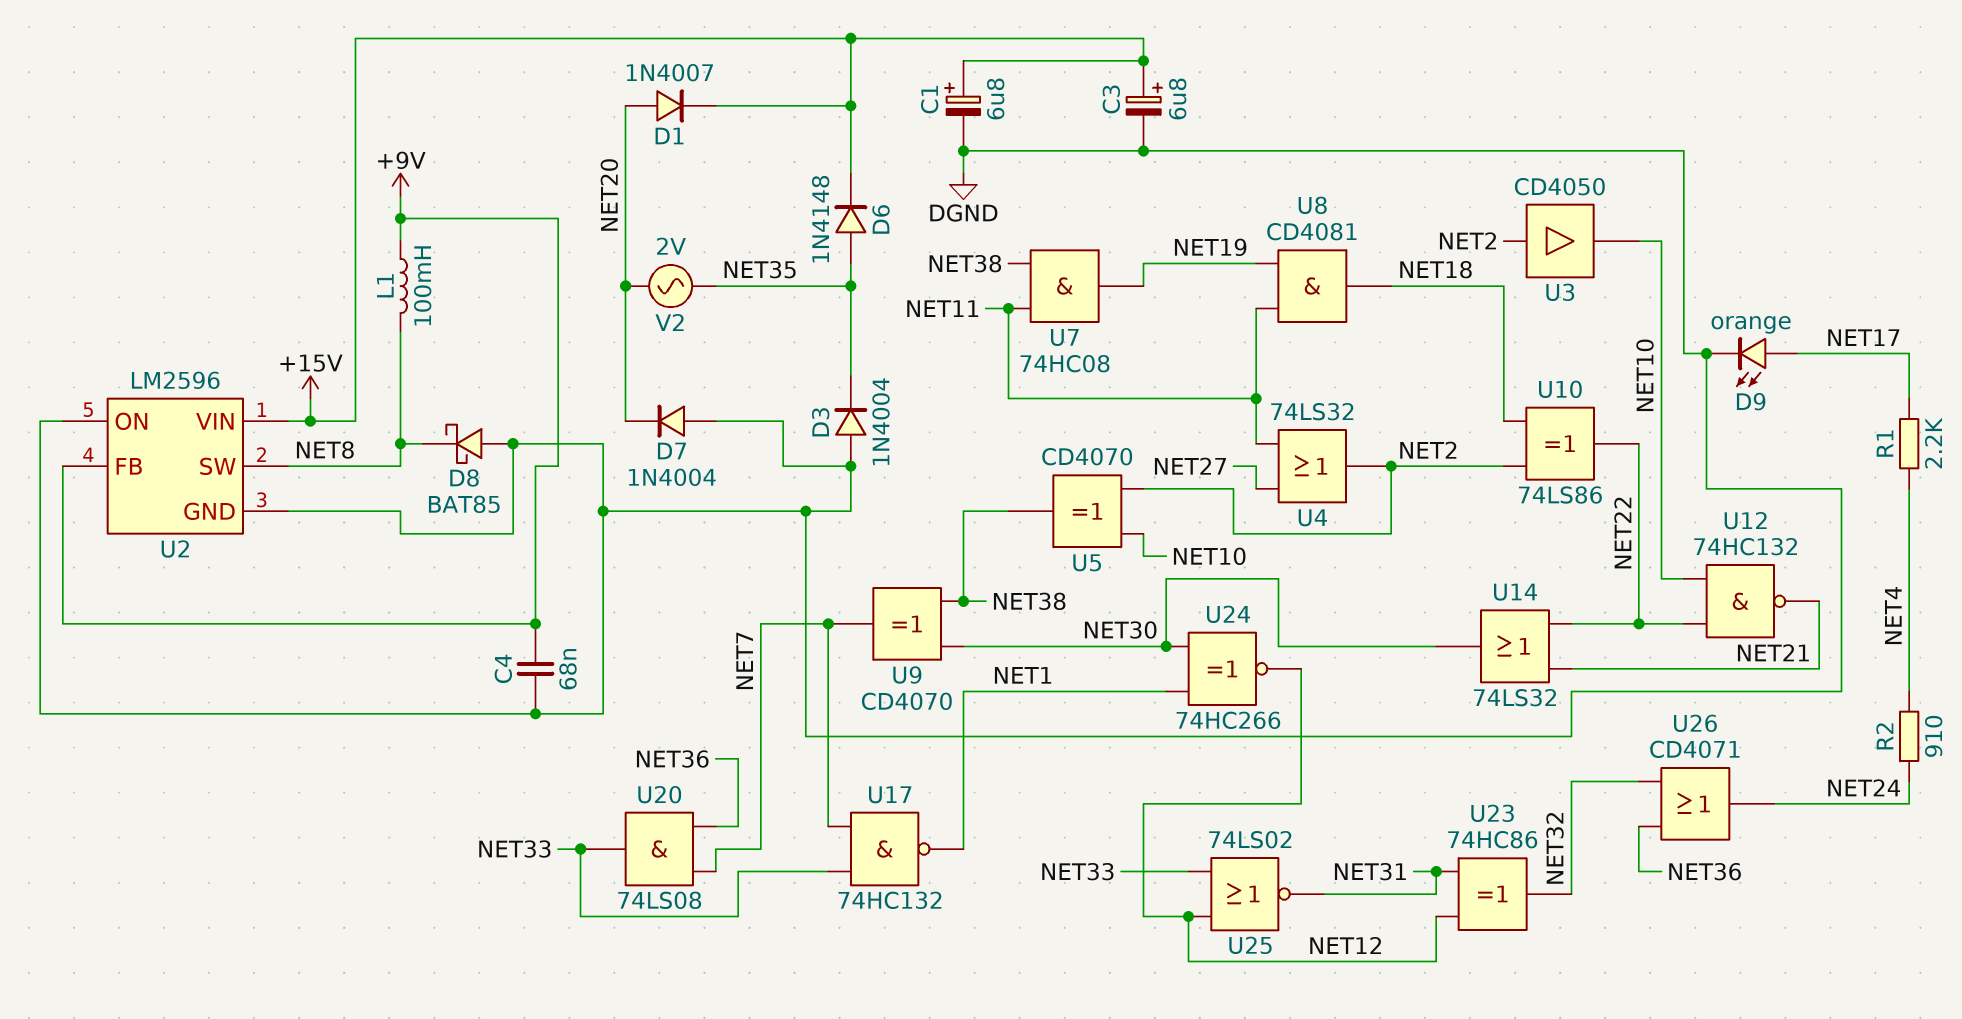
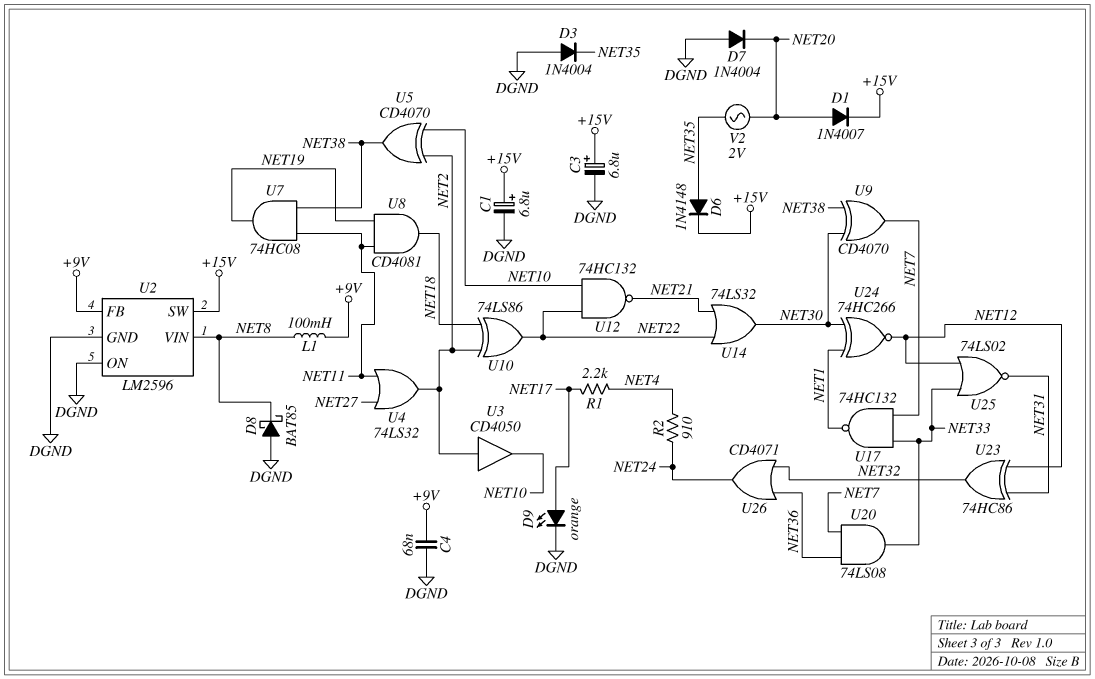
U2 pin SW: NET8 -> +15V
U2 pin VIN: +15V -> NET8

